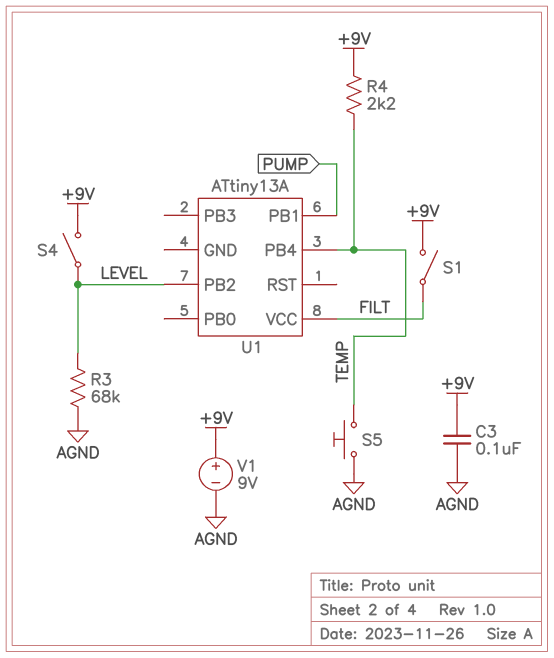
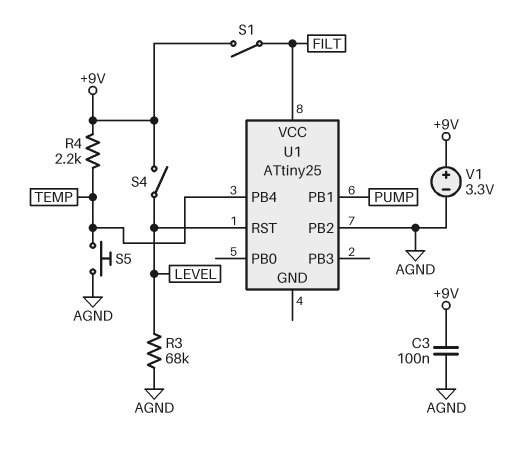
U1: ATtiny13A -> ATtiny25
U1 pin PB2: LEVEL -> AGND
U1 pin RST: none -> LEVEL
V1: 9V (plus +9V, minus AGND) -> 3.3V (plus +9V, minus AGND)

